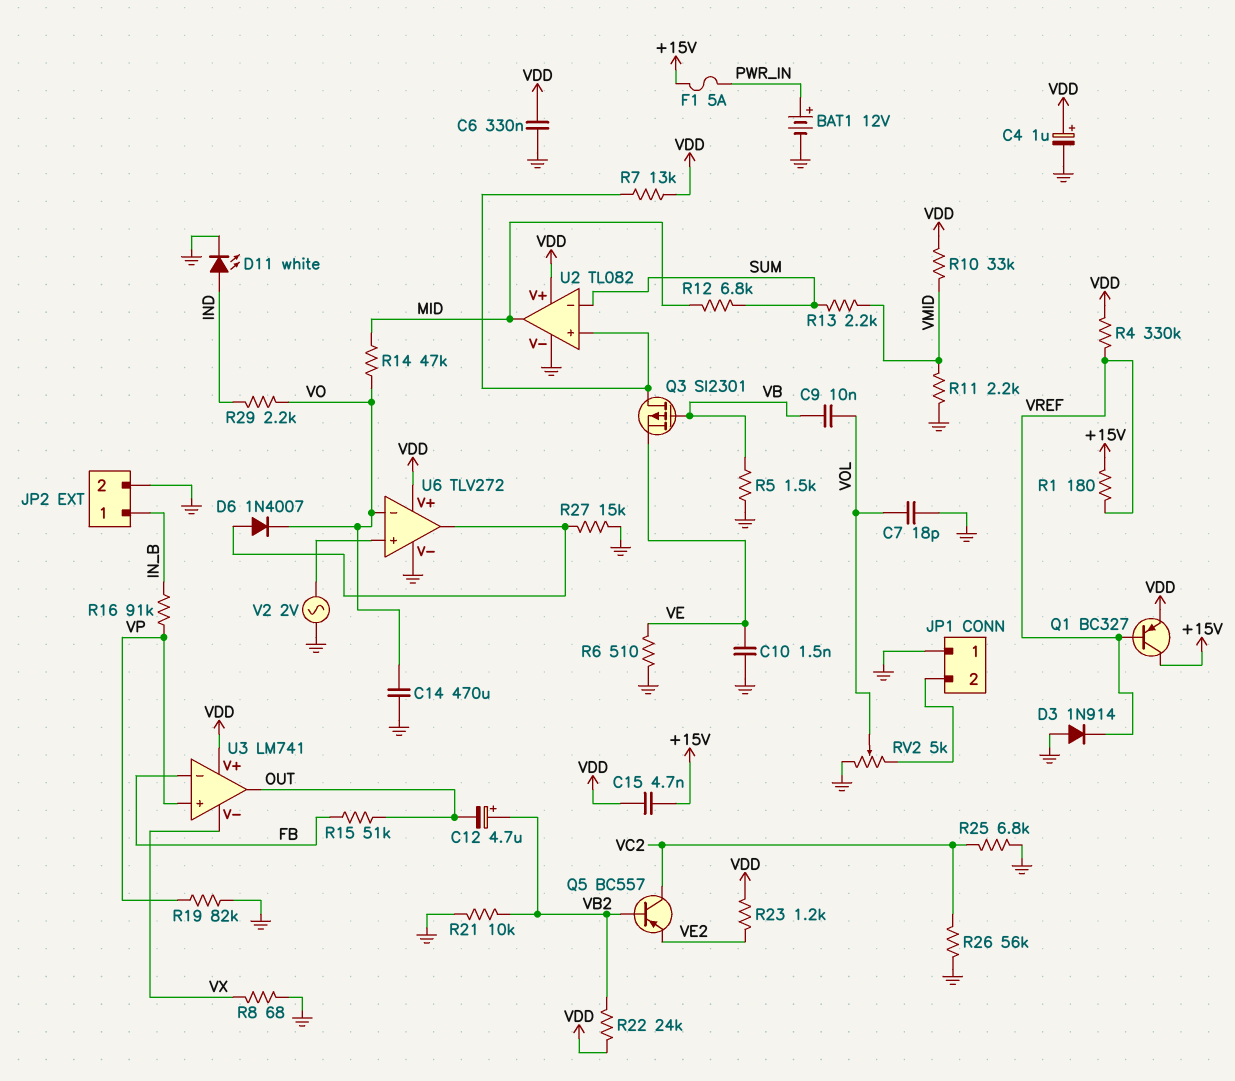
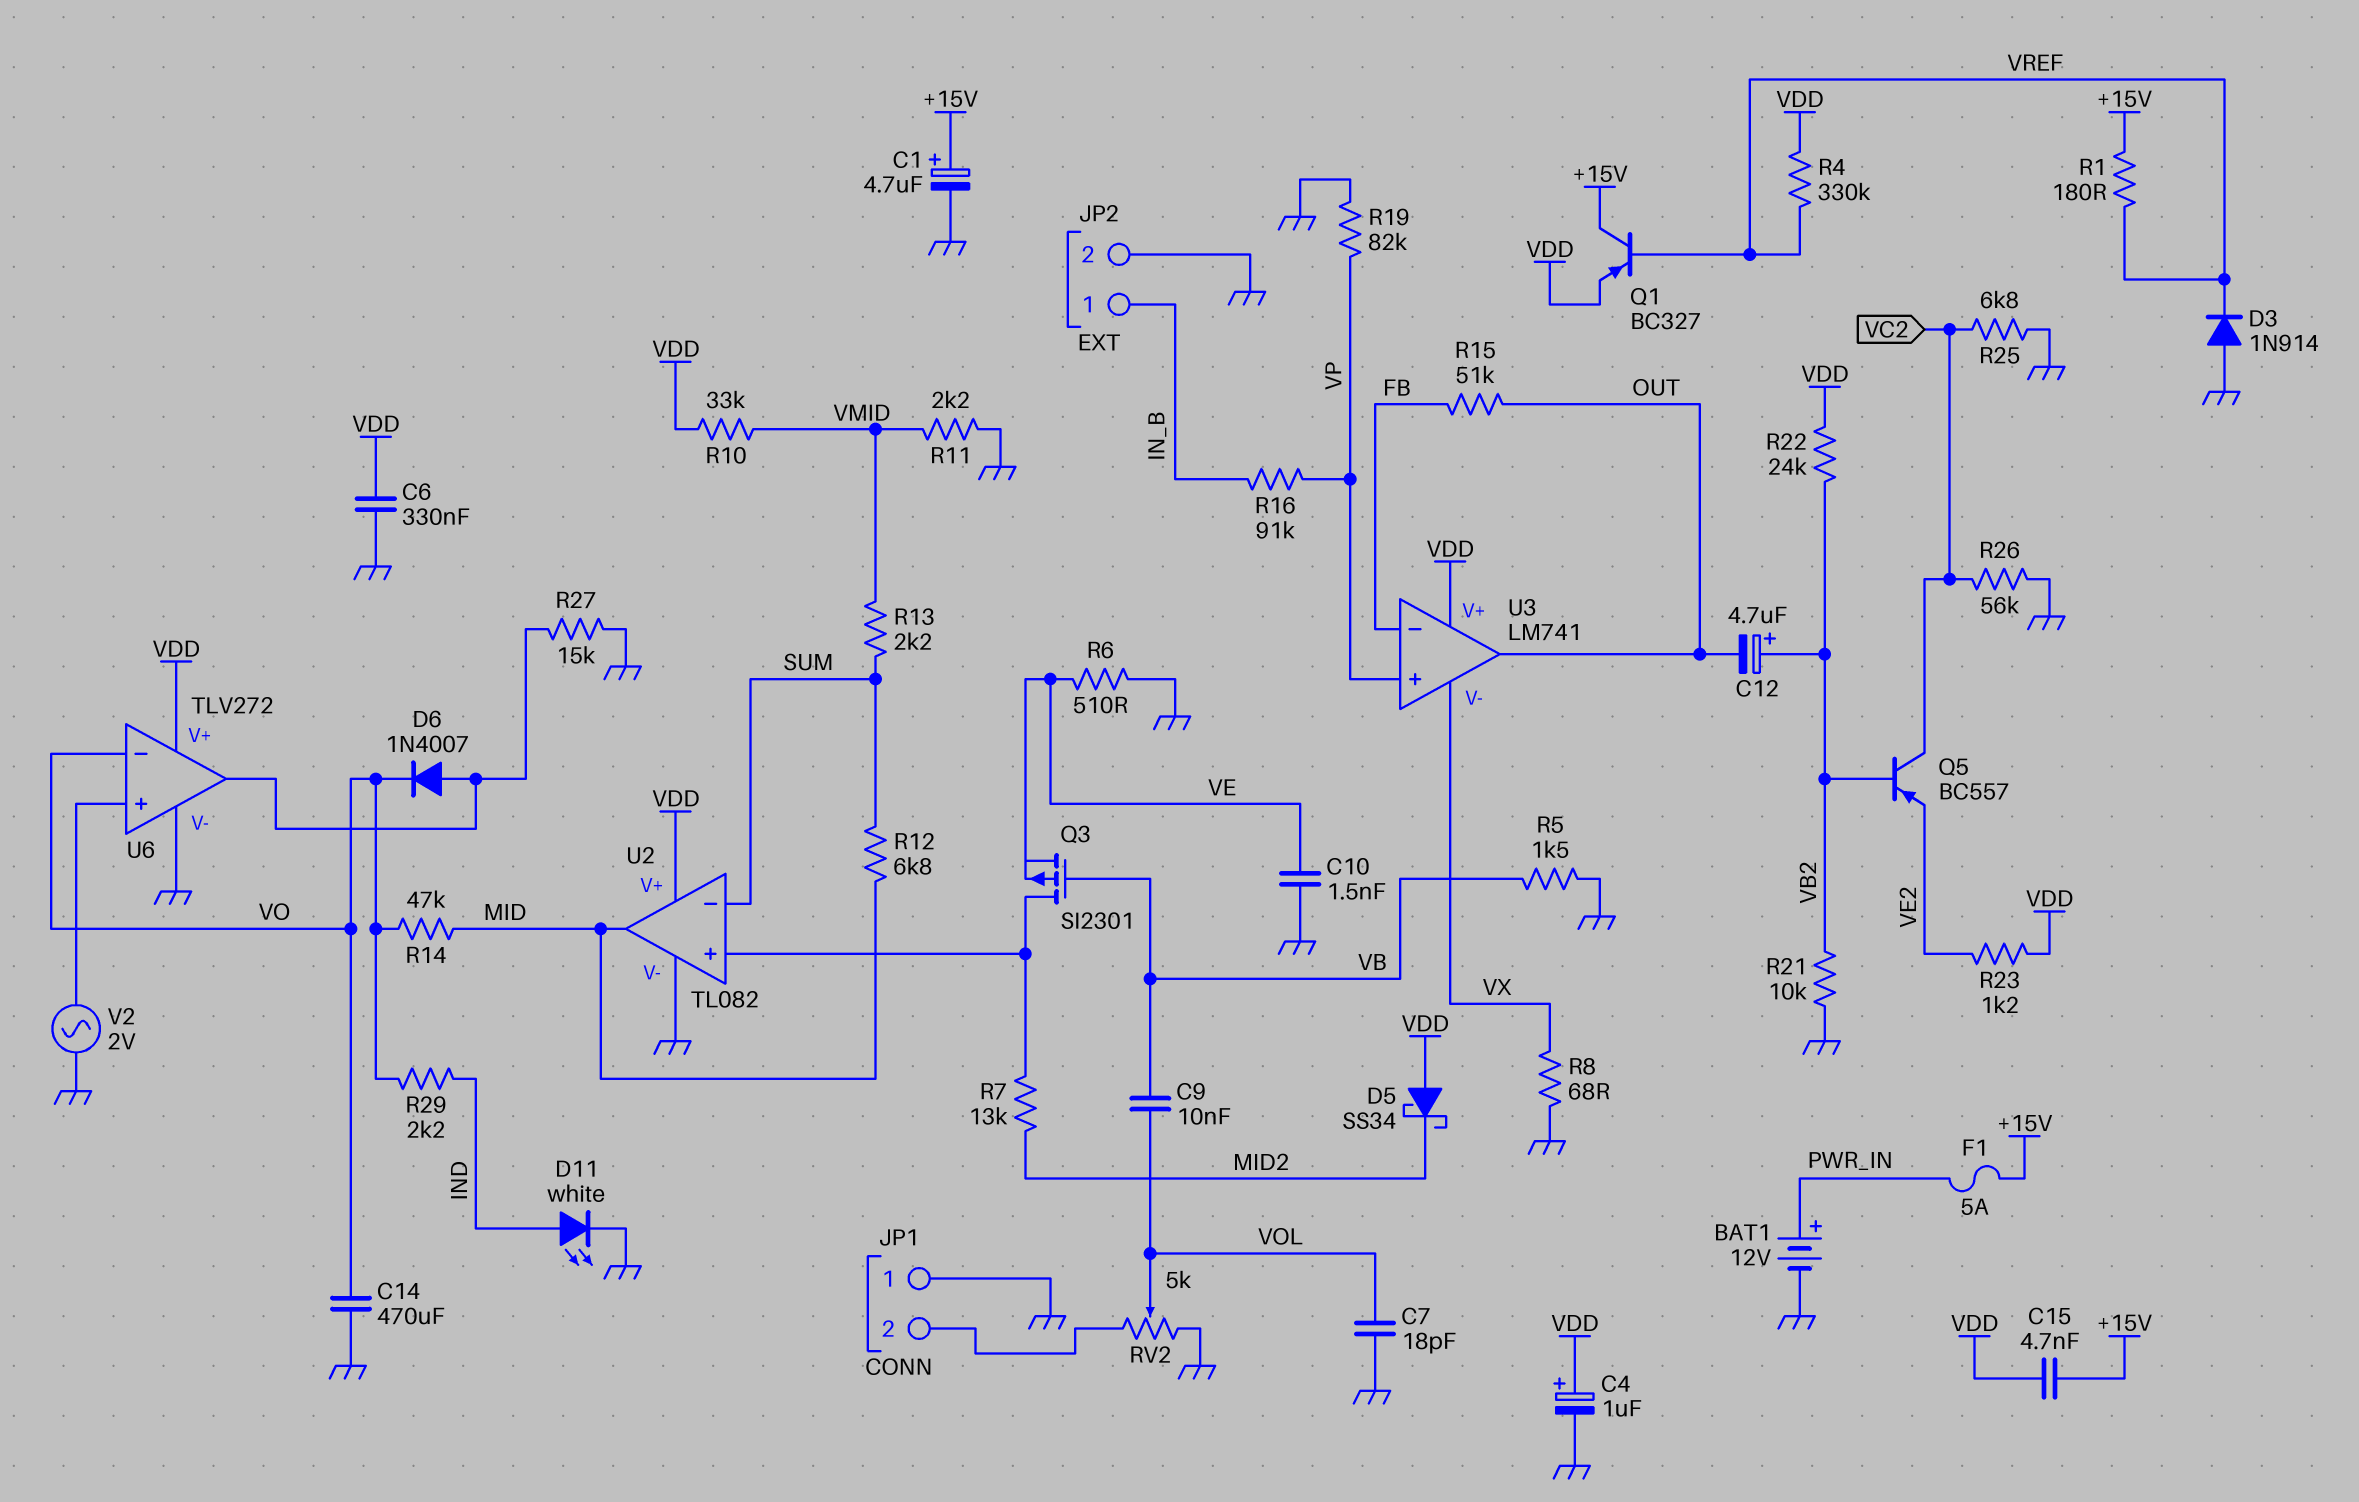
C1: none -> 4.7uF (plus +15V, minus GND)
D5: none -> schottky SS34 (A VDD, K MID2)
R7: 13k (U2/in+, VDD) -> 13k (MID2, U2/in+)

